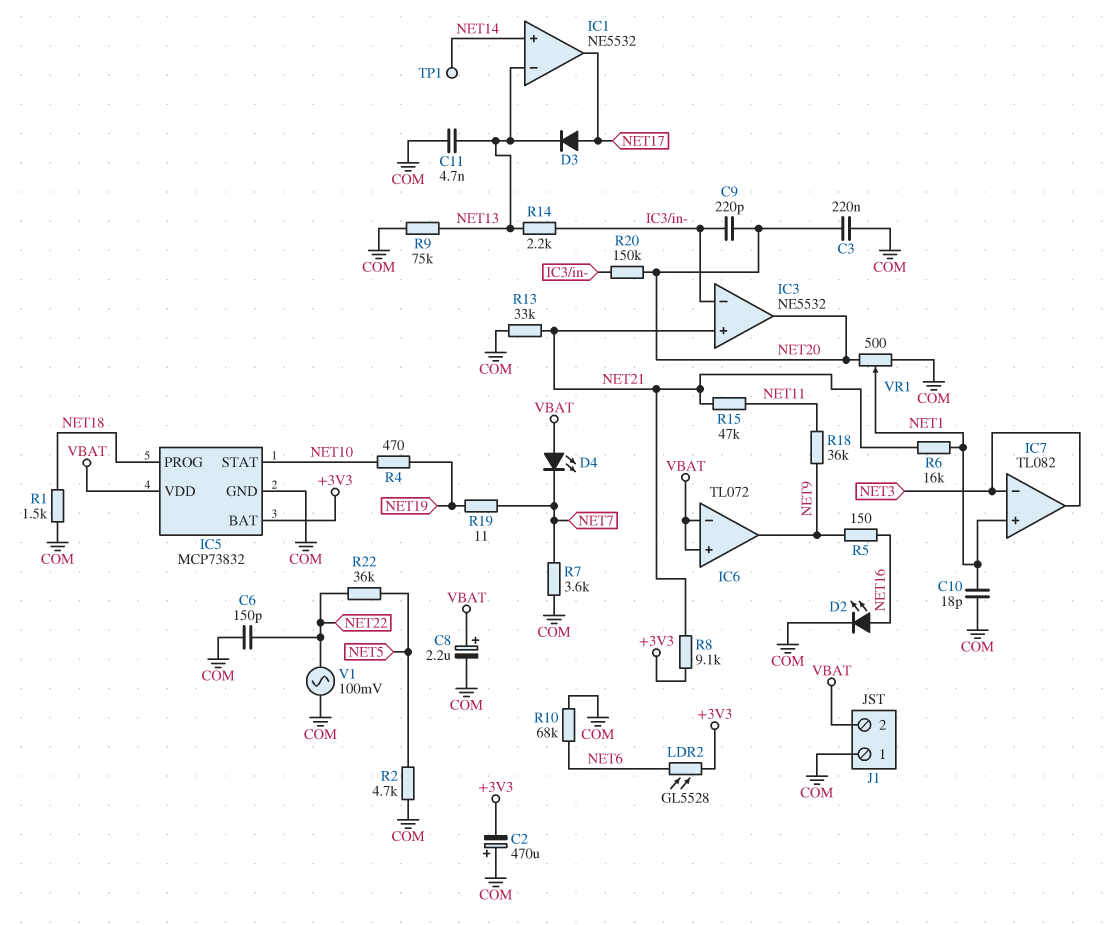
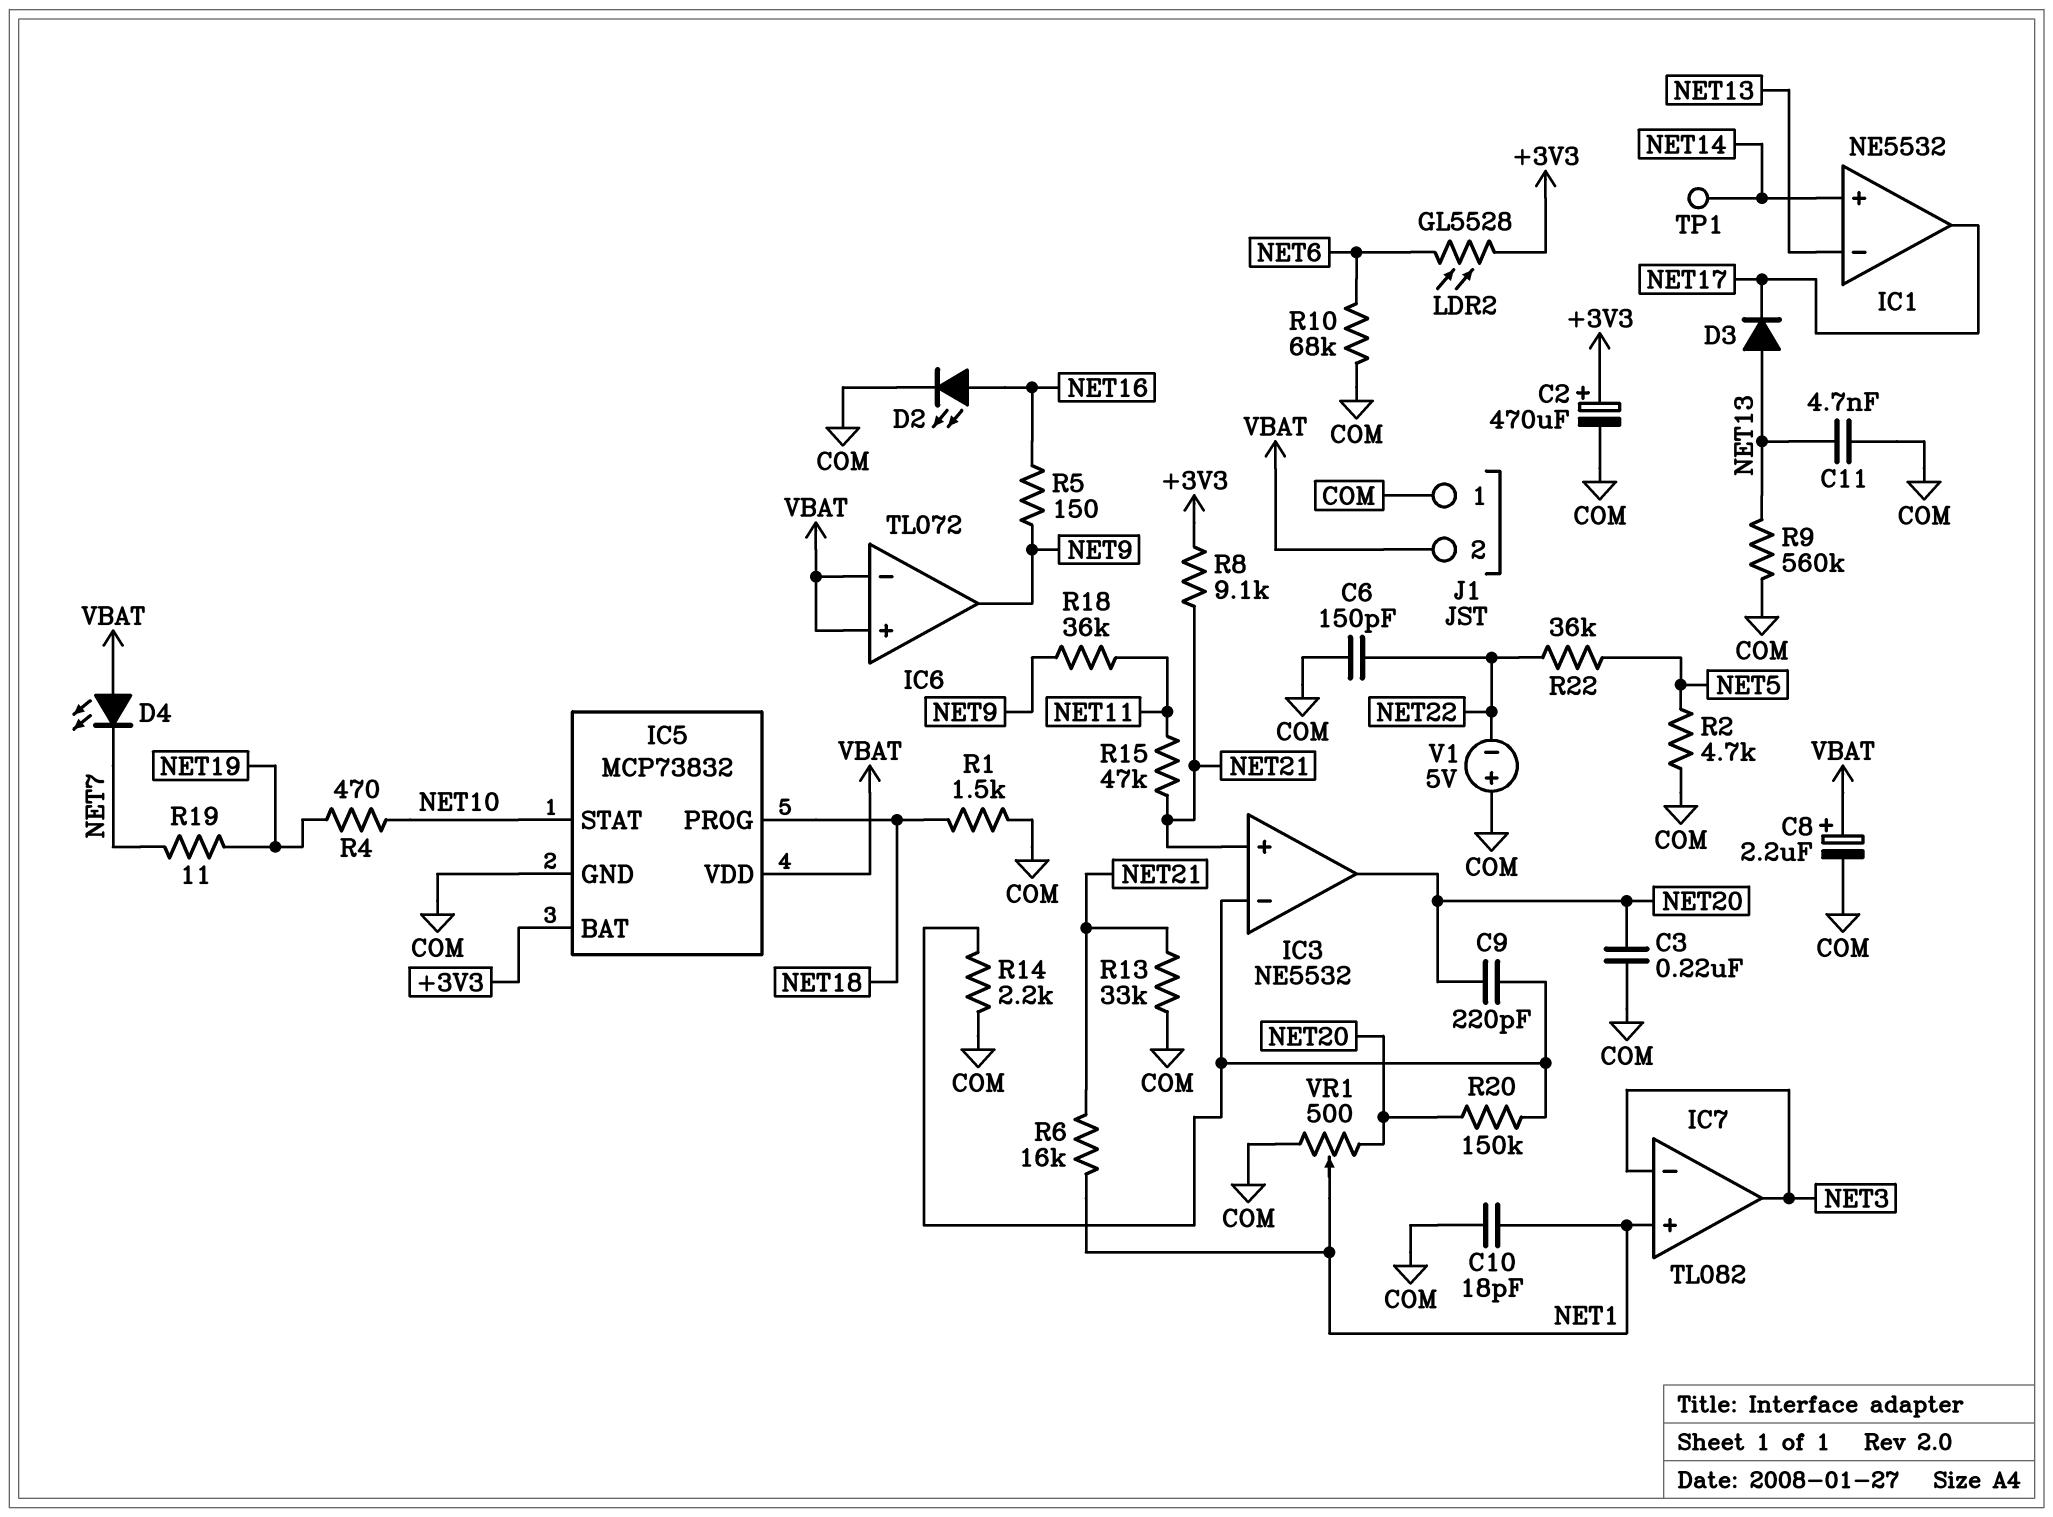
C2: 470uF (plus COM, minus +3V3) -> 470uF (plus +3V3, minus COM)
D3: diode (A NET17, K NET13) -> diode (A NET13, K NET17)
R7: 3.6k (COM, NET7) -> none
R9: 75k (COM, NET13) -> 560k (COM, NET13)
R14: 2.2k (IC3/in-, NET13) -> 2.2k (COM, IC3/in-)
V1: AC 100mV (COM, NET22) -> 5V (plus COM, minus NET22)

